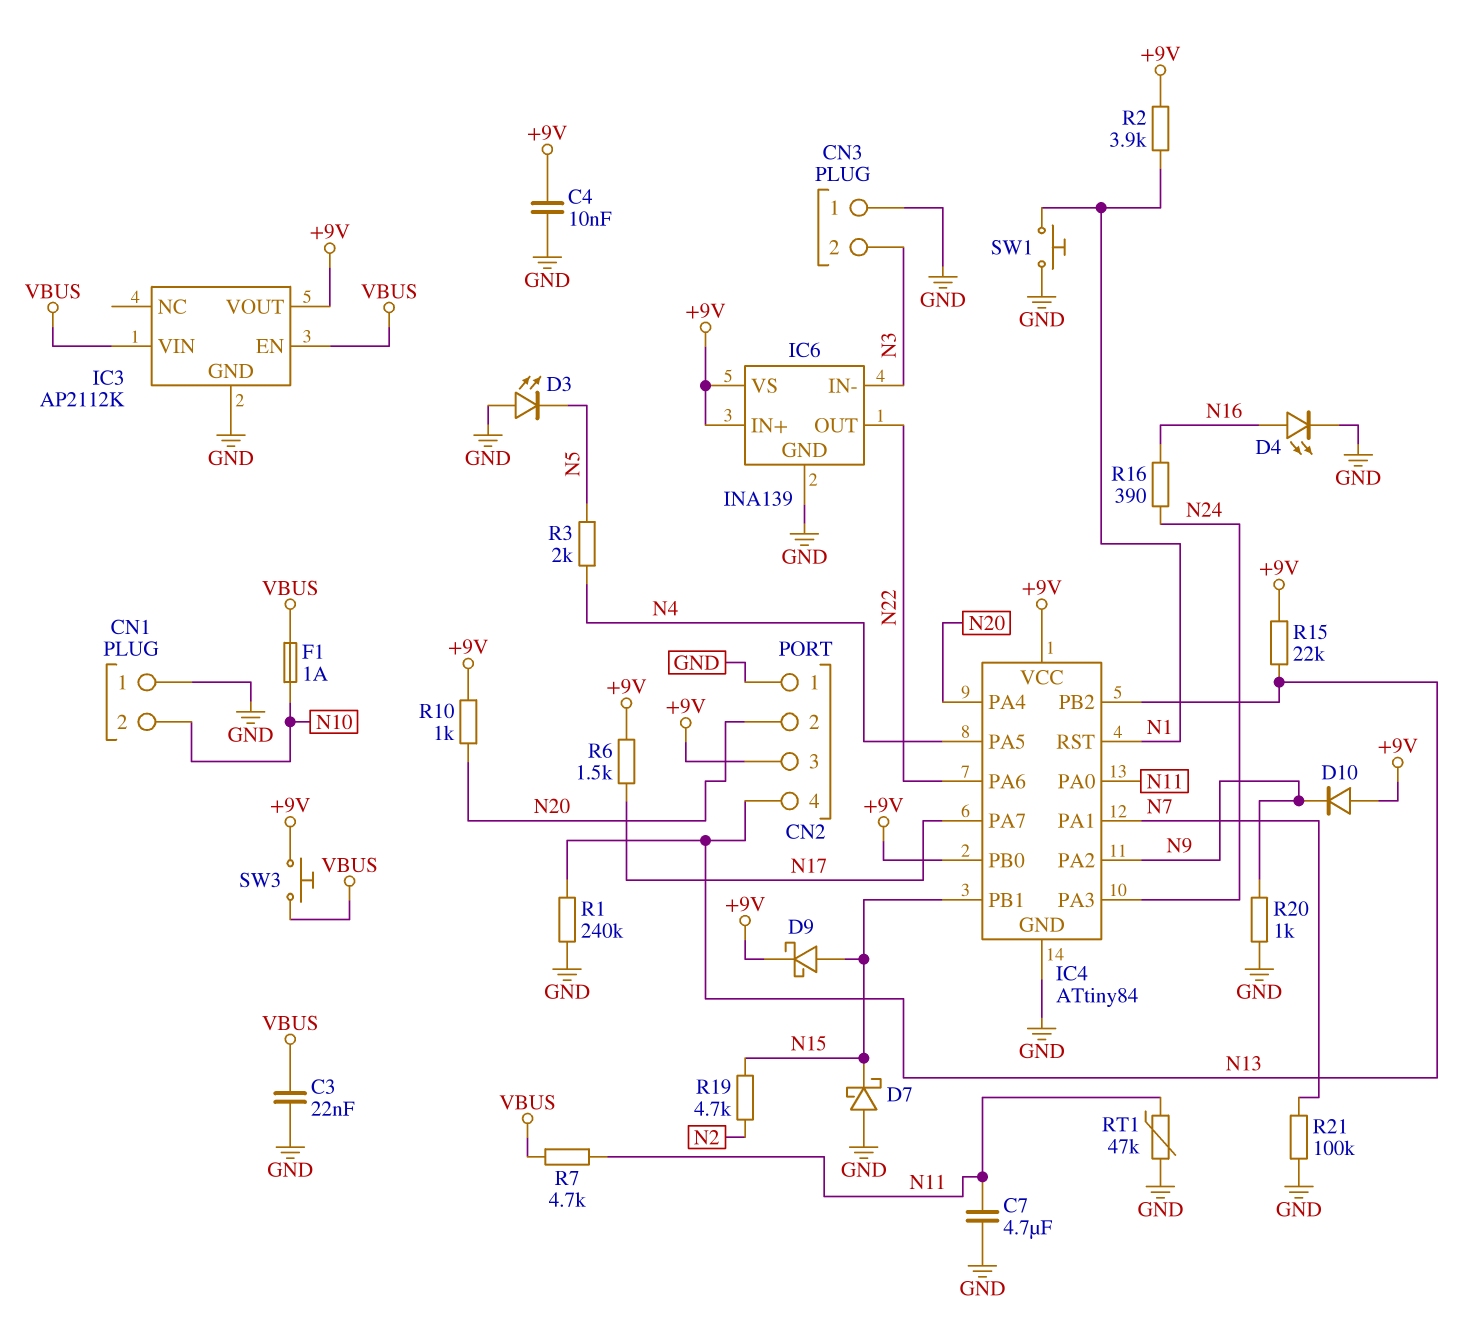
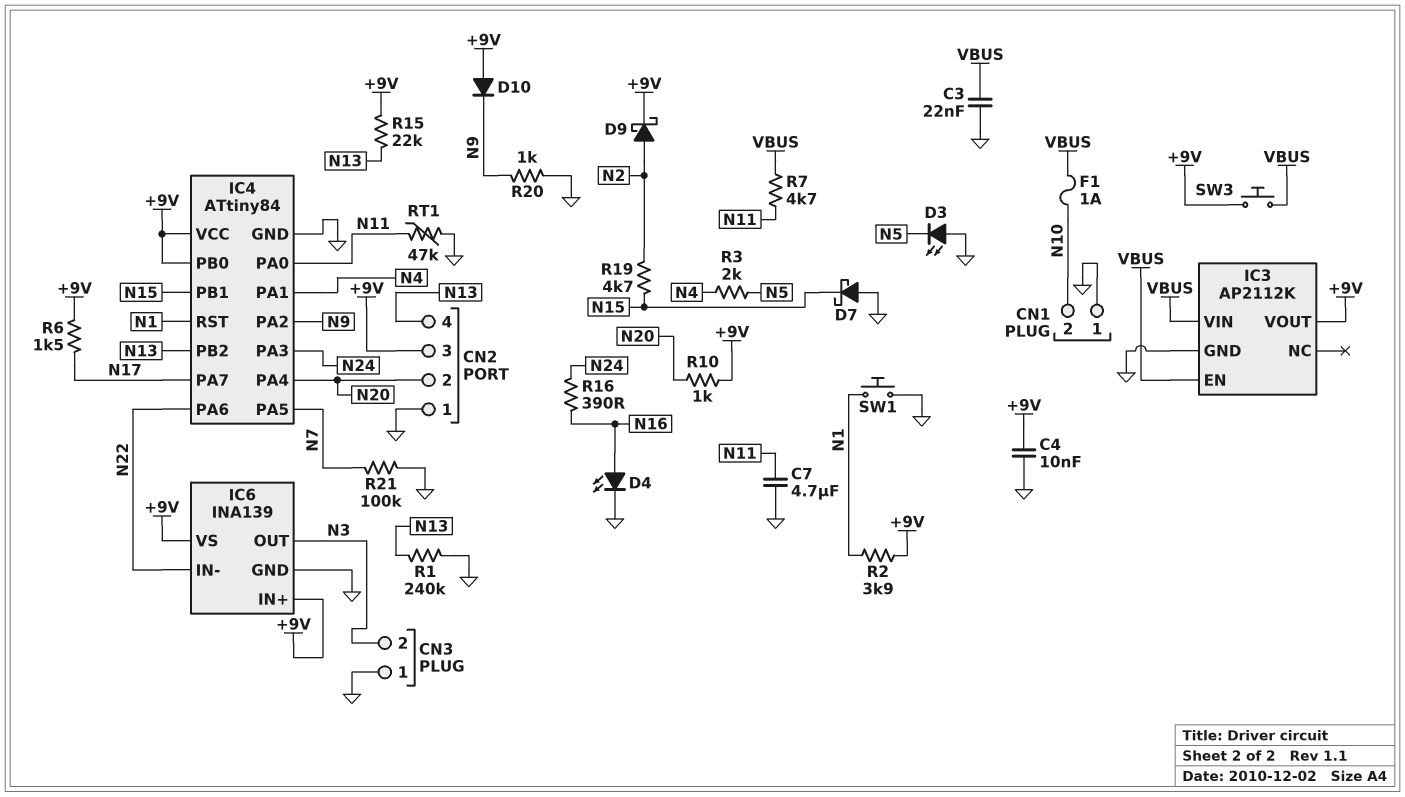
D9: schottky (A N15, K +9V) -> schottky (A N2, K +9V)
IC4 pin PA1: N7 -> N4
IC4 pin PA5: N4 -> N7
IC6 pin IN-: N3 -> N22
IC6 pin OUT: N22 -> N3

